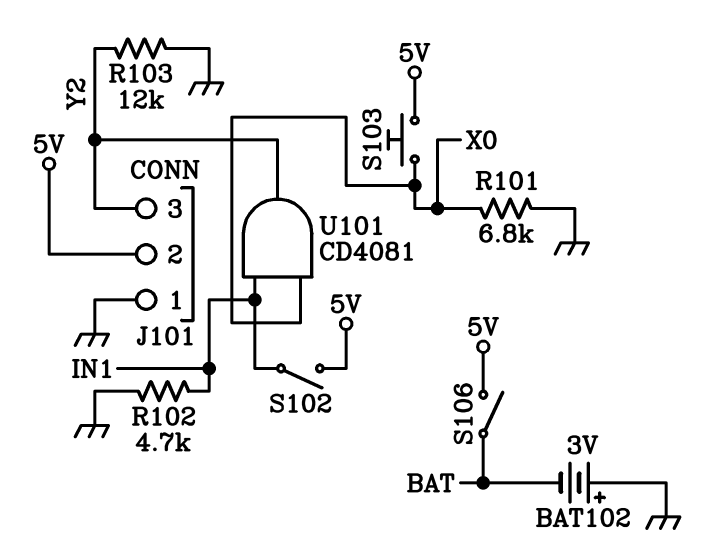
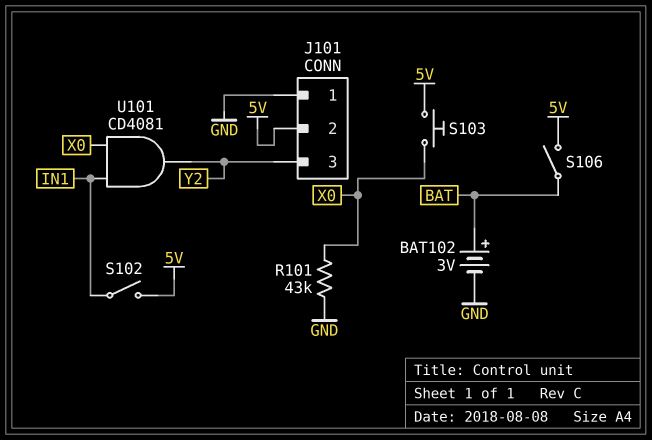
BAT102: 3V (plus GND, minus BAT) -> 3V (plus BAT, minus GND)
R101: 6.8k (GND, X0) -> 43k (GND, X0)
R102: 4.7k (GND, IN1) -> none
R103: 12k (GND, Y2) -> none

